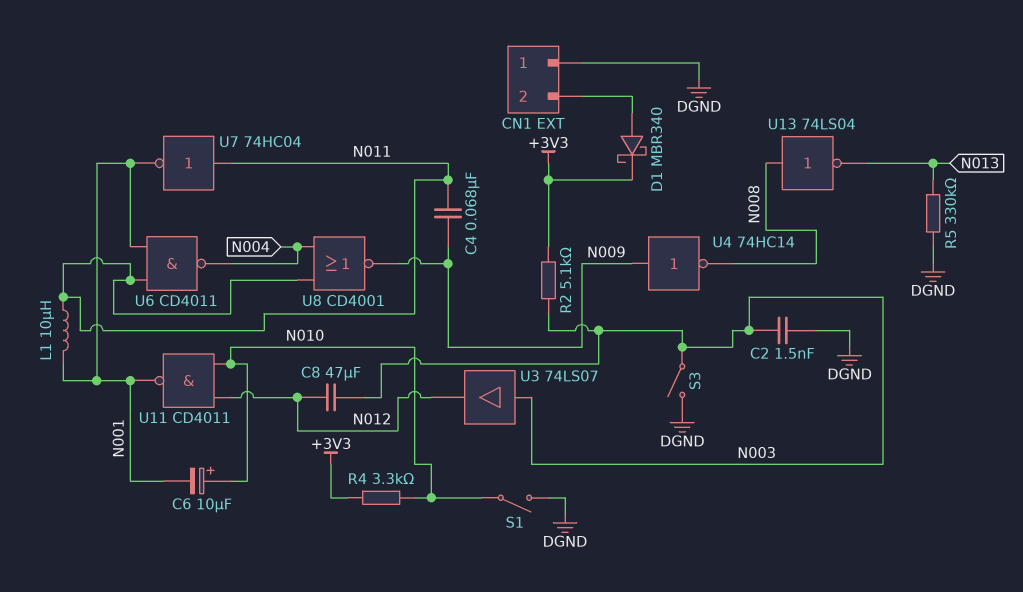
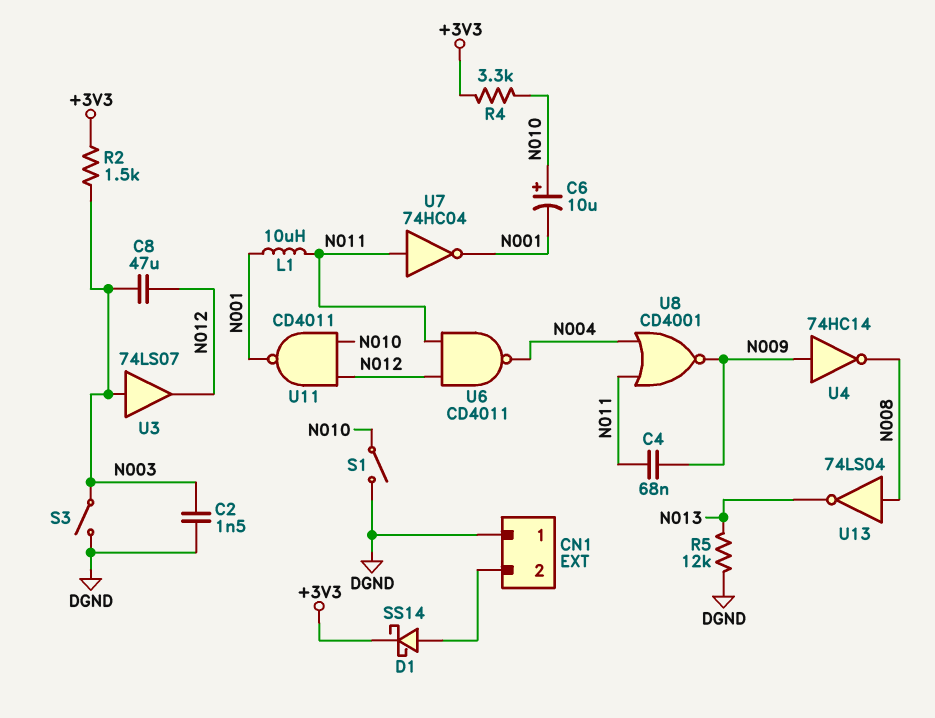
D1: schottky MBR340 (A CN1/2, K +3V3) -> schottky SS14 (A CN1/2, K +3V3)
R2: 5.1k (+3V3, N003) -> 1.5k (+3V3, N003)
R5: 330k (DGND, N013) -> 12k (DGND, N013)
U6: NAND CD4011 (in N001, in N011, out N004) -> NAND CD4011 (in N011, in N012, out N004)

